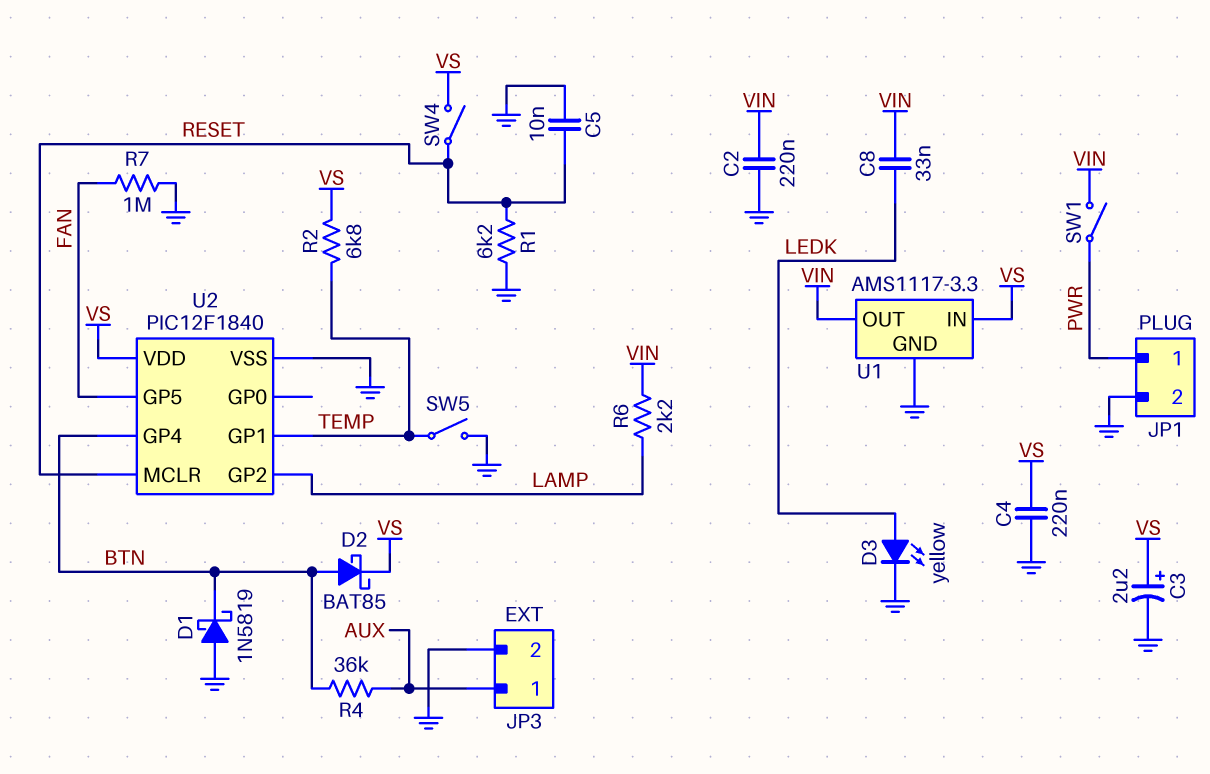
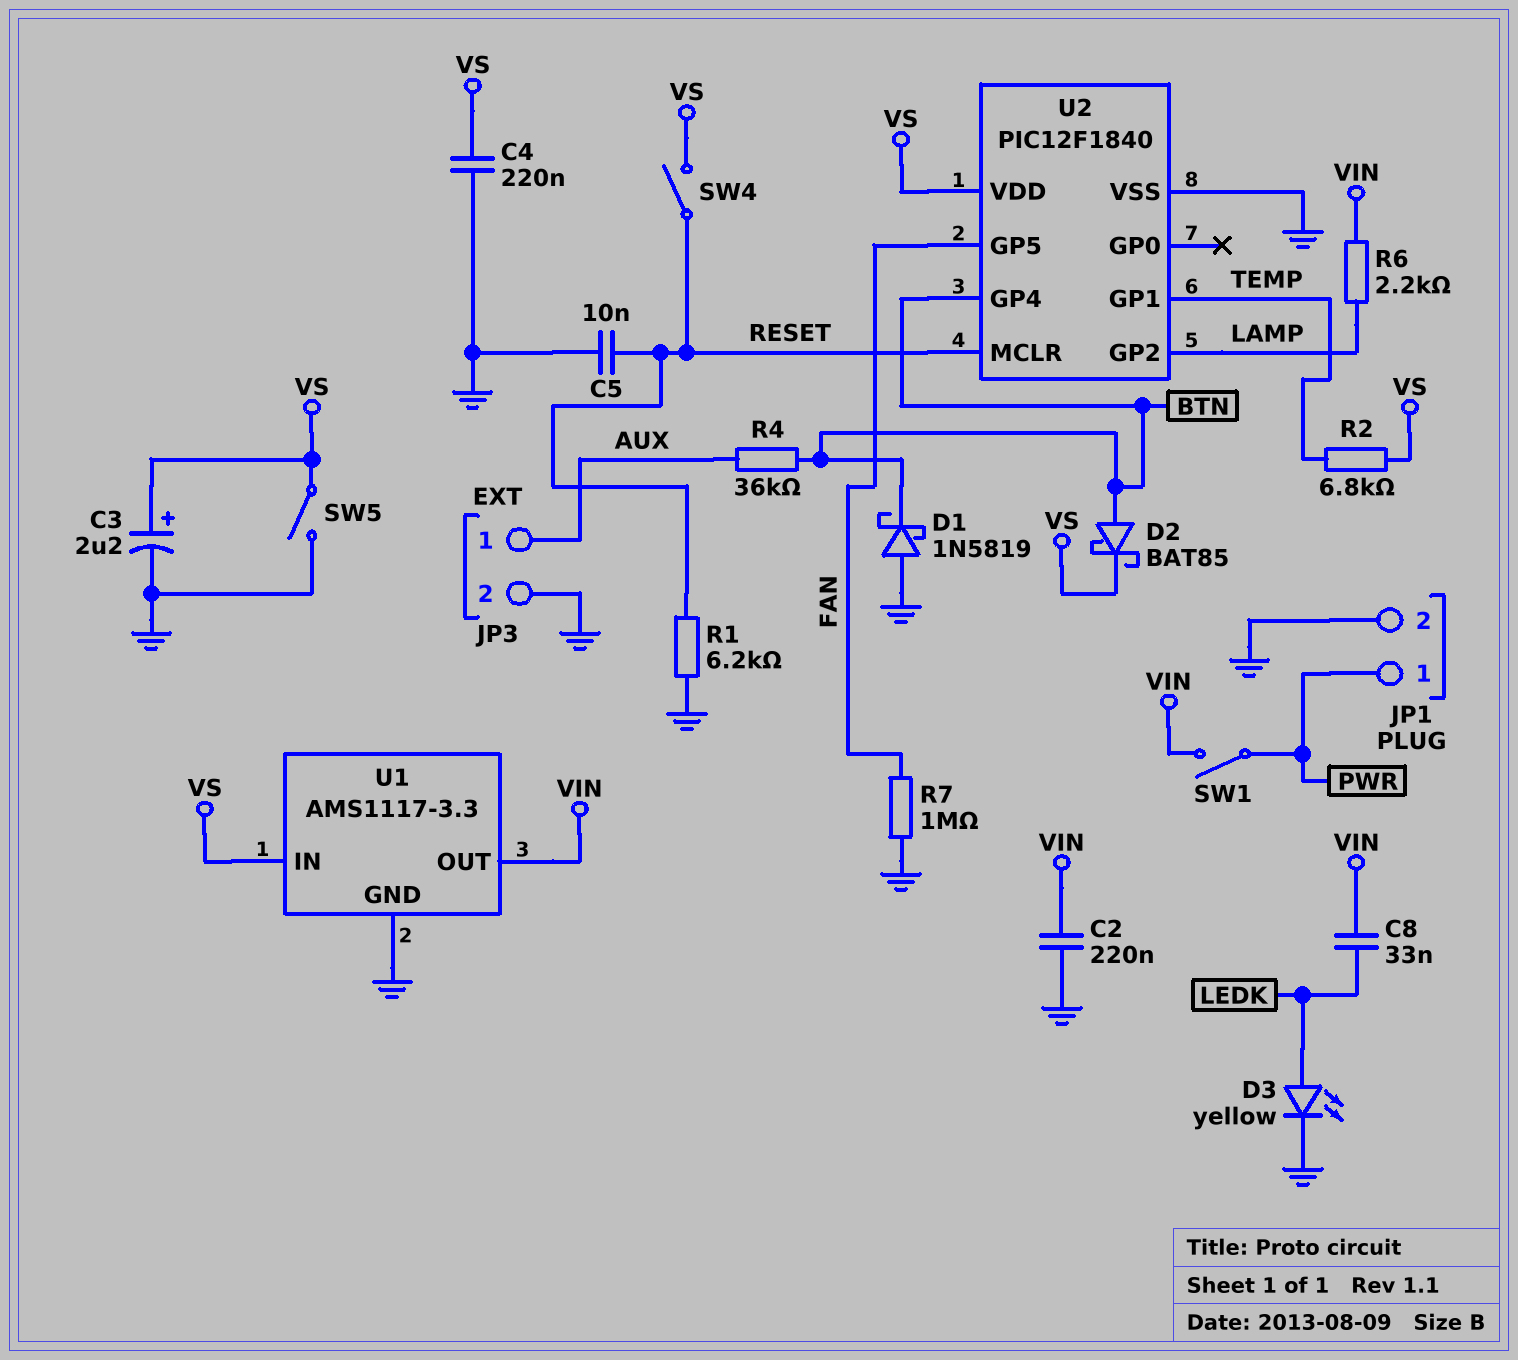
SW5: switch (GND, TEMP) -> switch (GND, VS)

